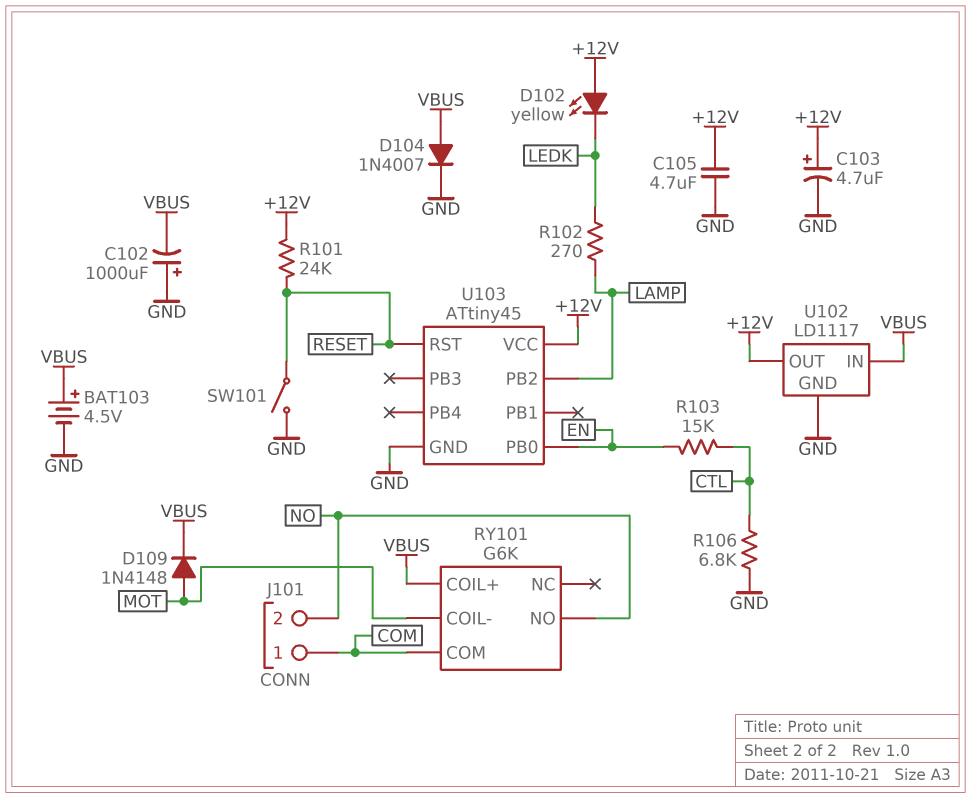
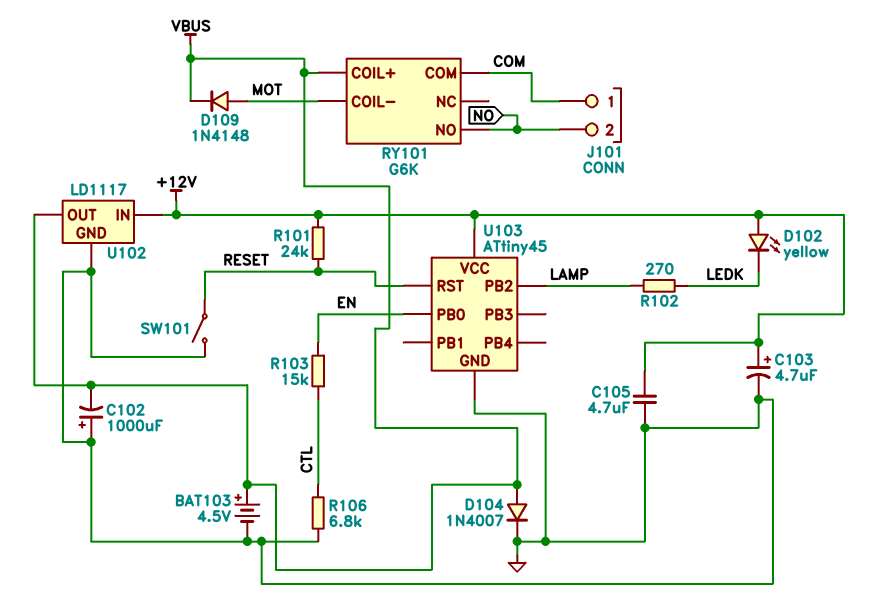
U102 pin IN: VBUS -> +12V
U102 pin OUT: +12V -> VBUS

